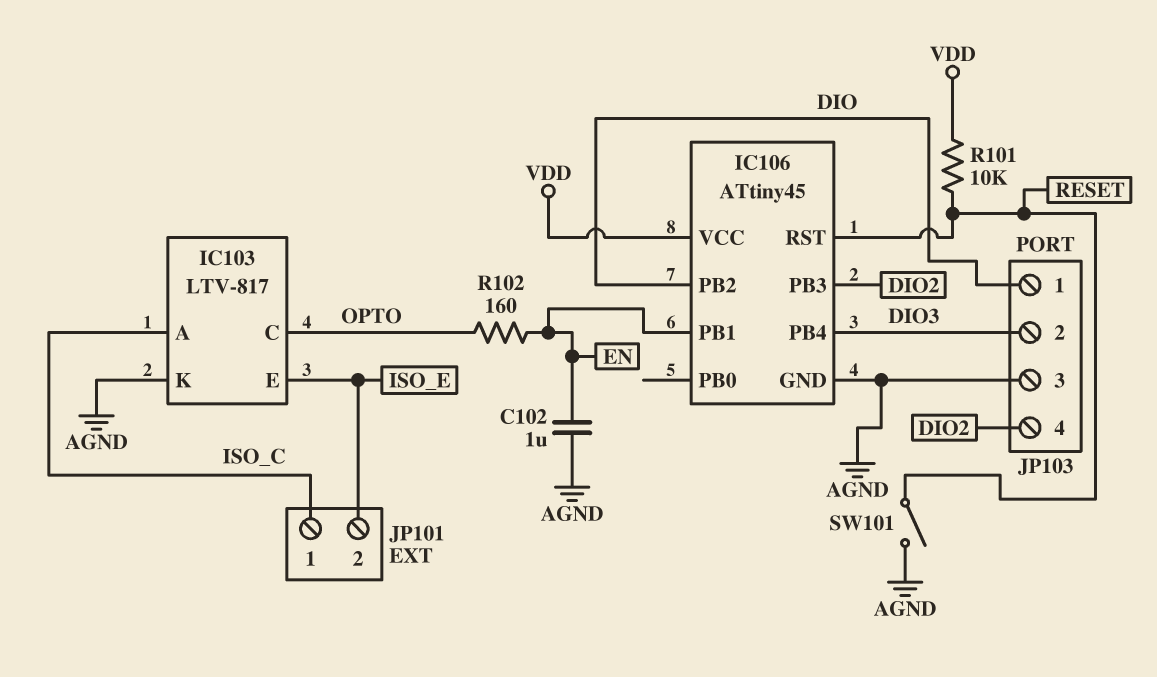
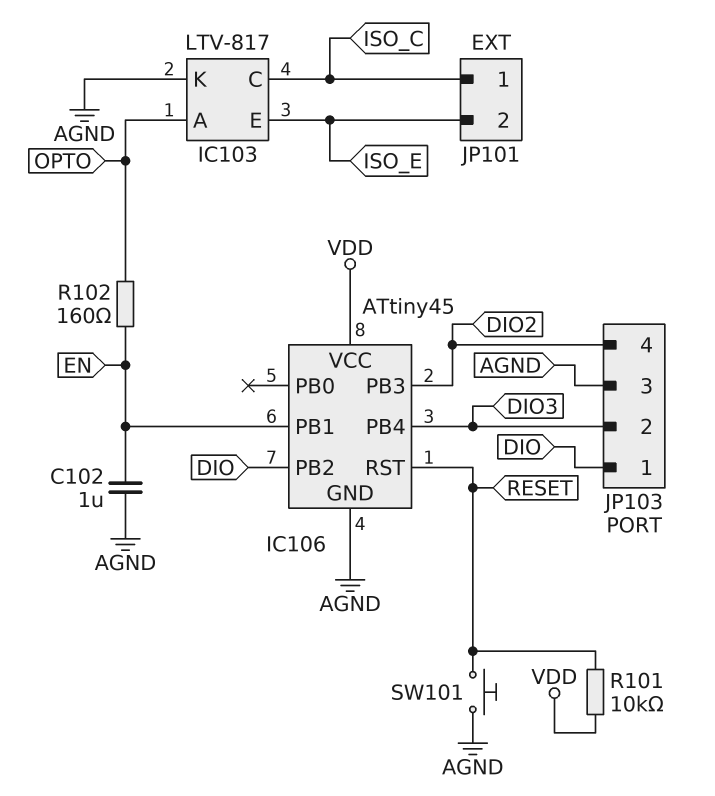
IC103 pin A: ISO_C -> OPTO
IC103 pin C: OPTO -> ISO_C
SW101: switch (AGND, RESET) -> button (AGND, RESET)

